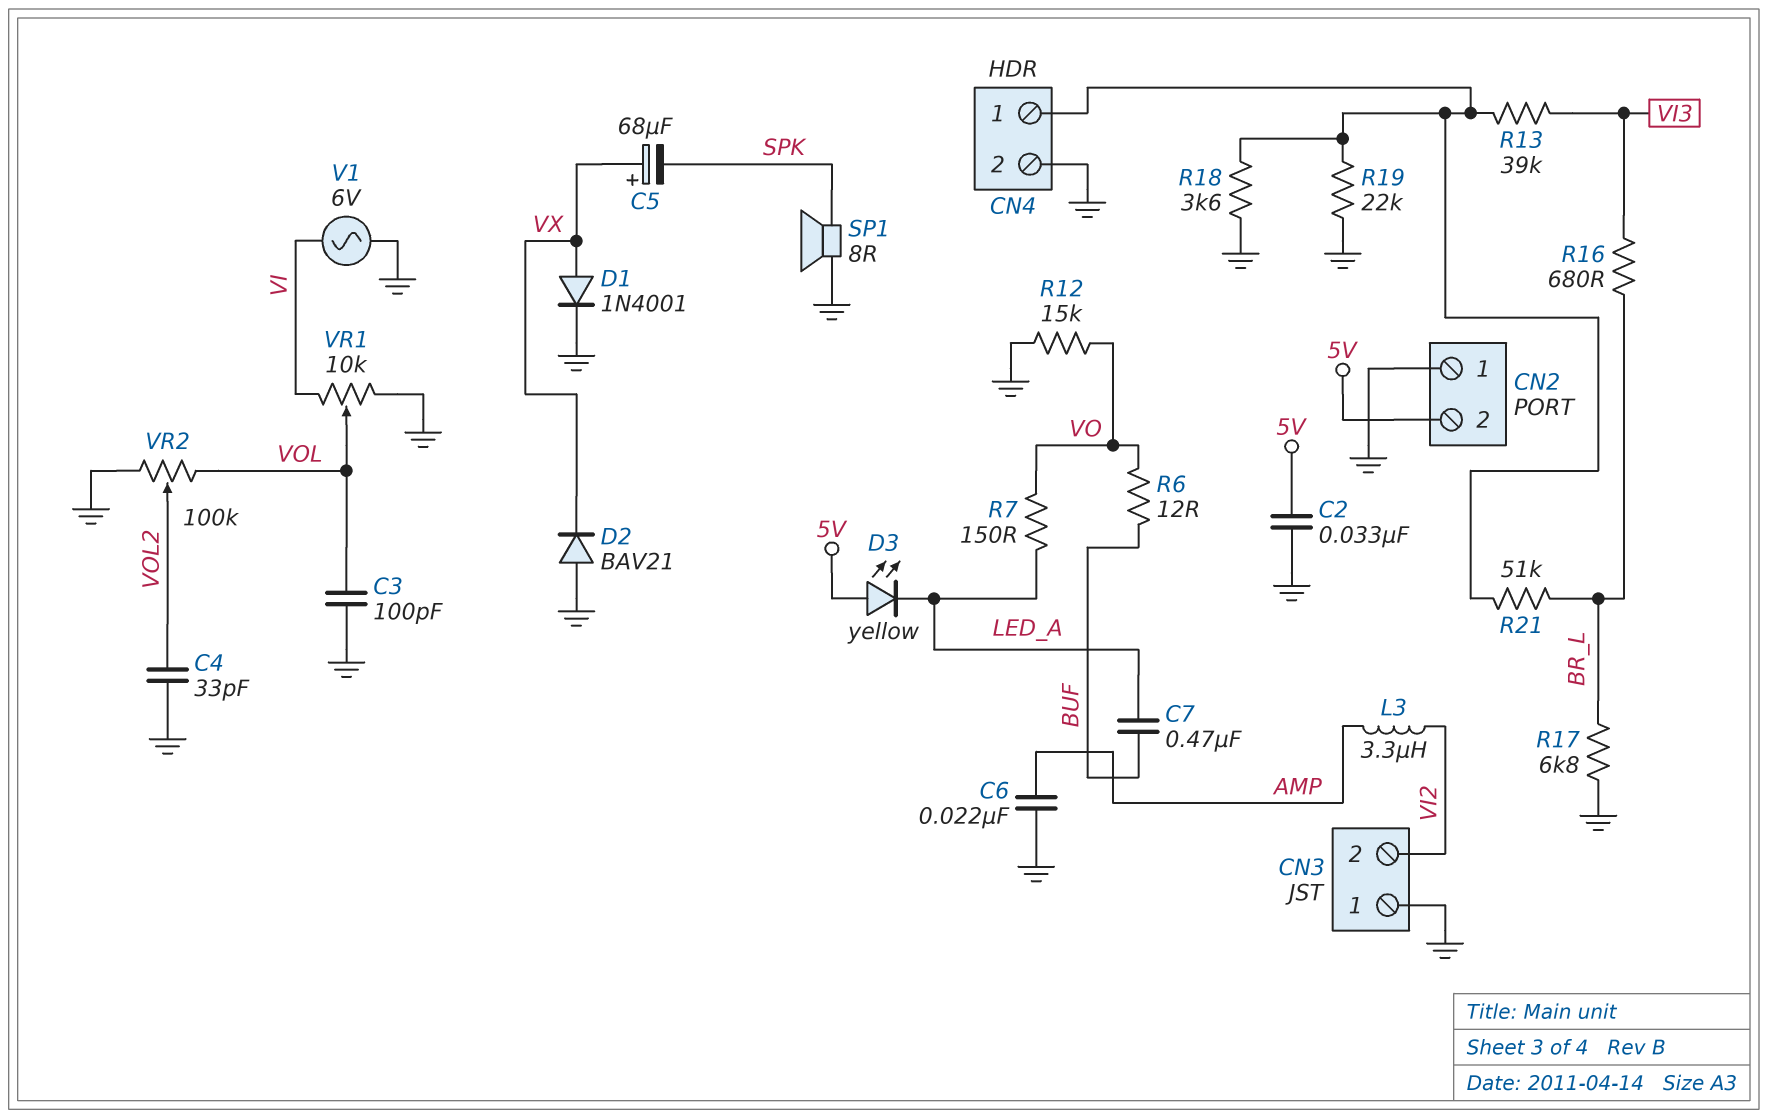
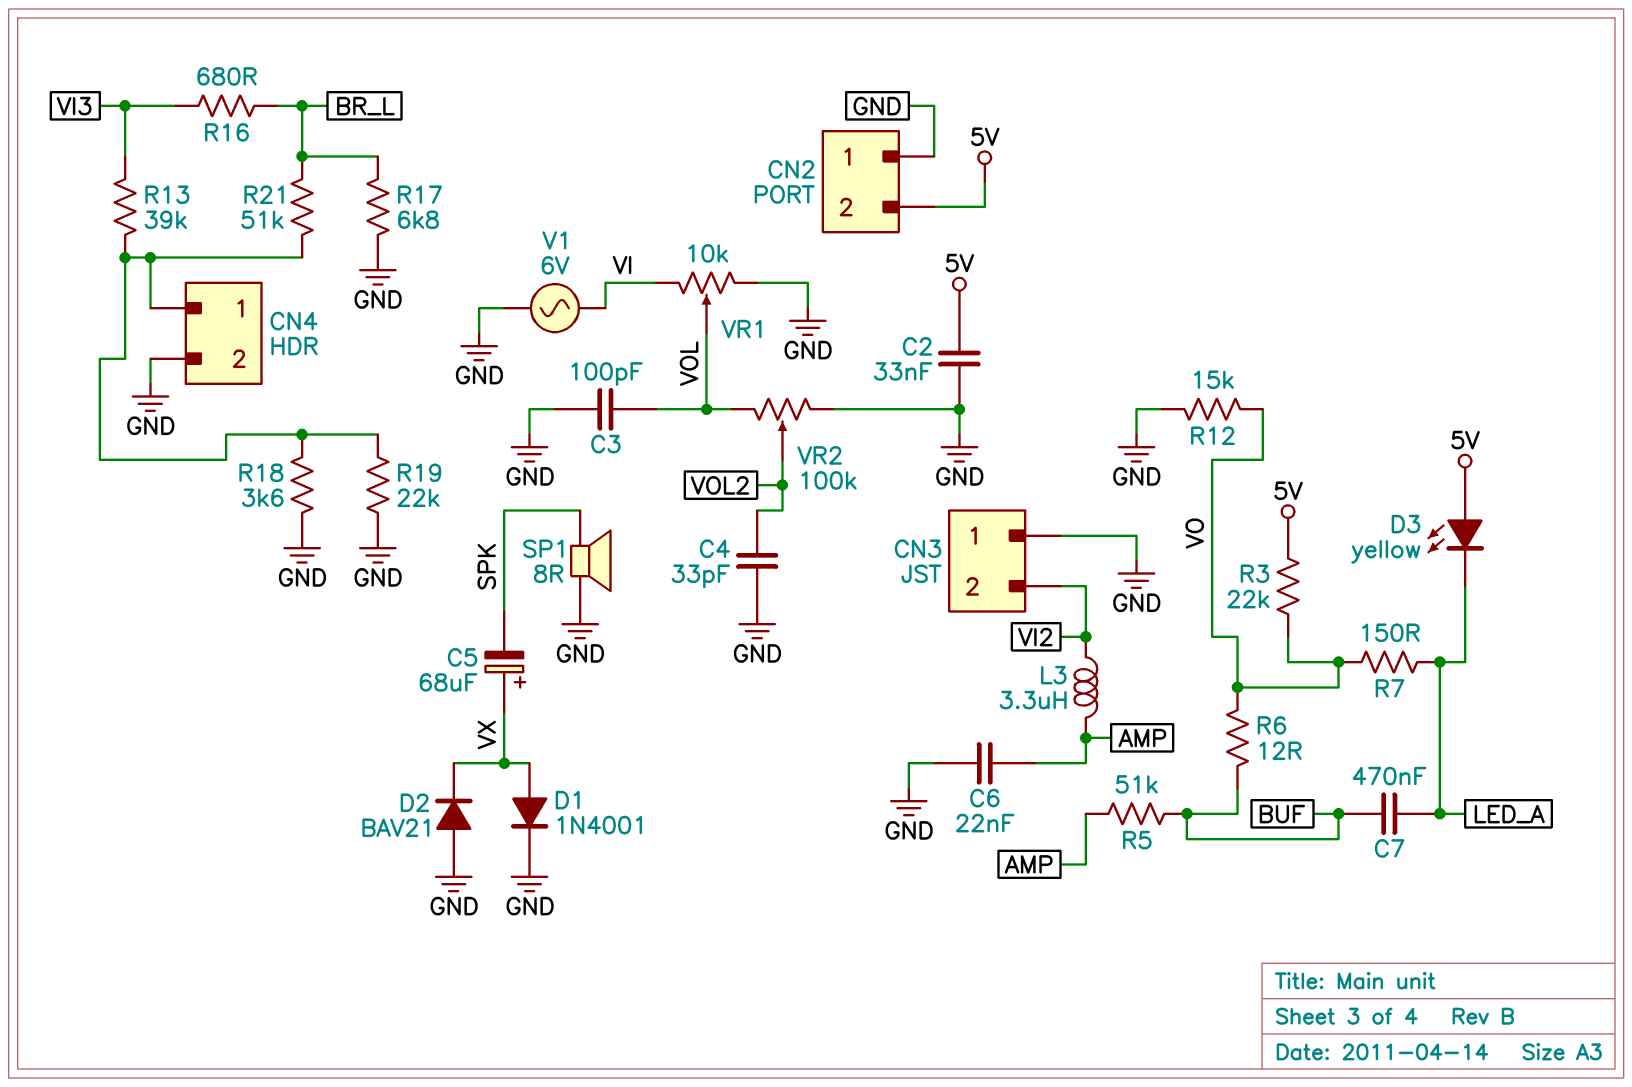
R3: none -> 22k (5V, VO)
R5: none -> 51k (AMP, BUF)

